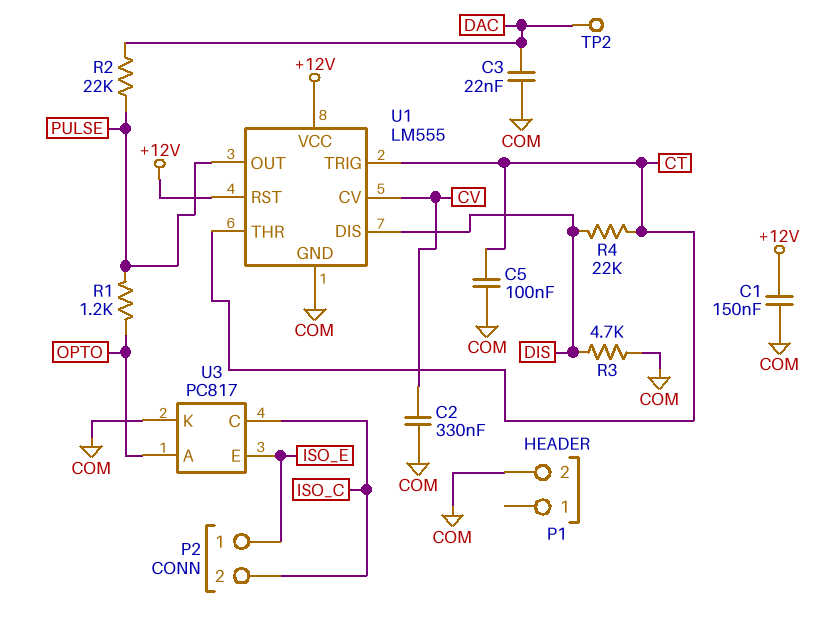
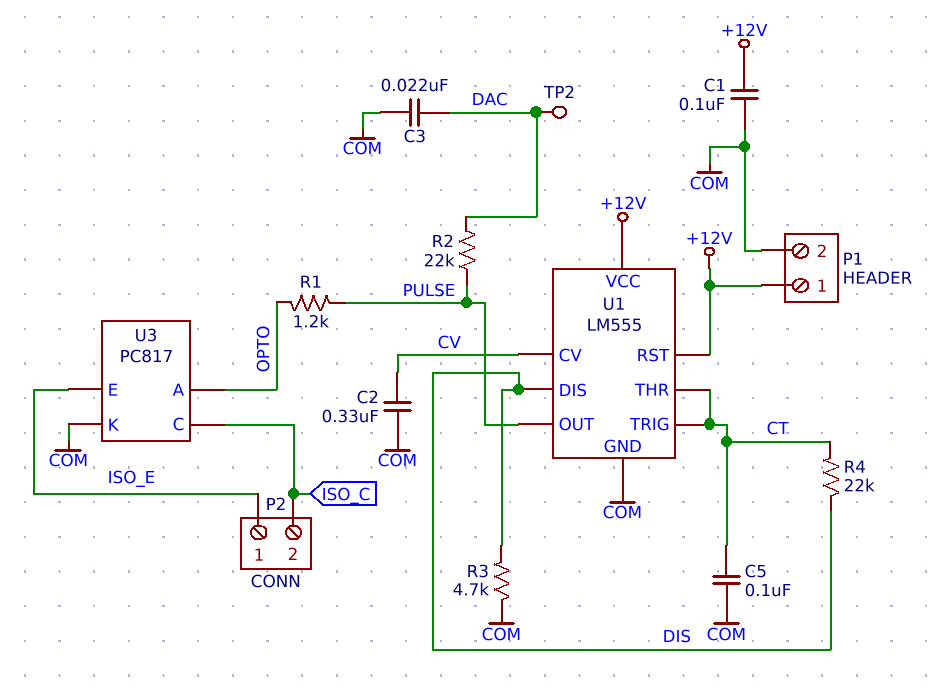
C1: 150nF (+12V, COM) -> 100nF (+12V, COM)
P1 pin 1: none -> +12V

